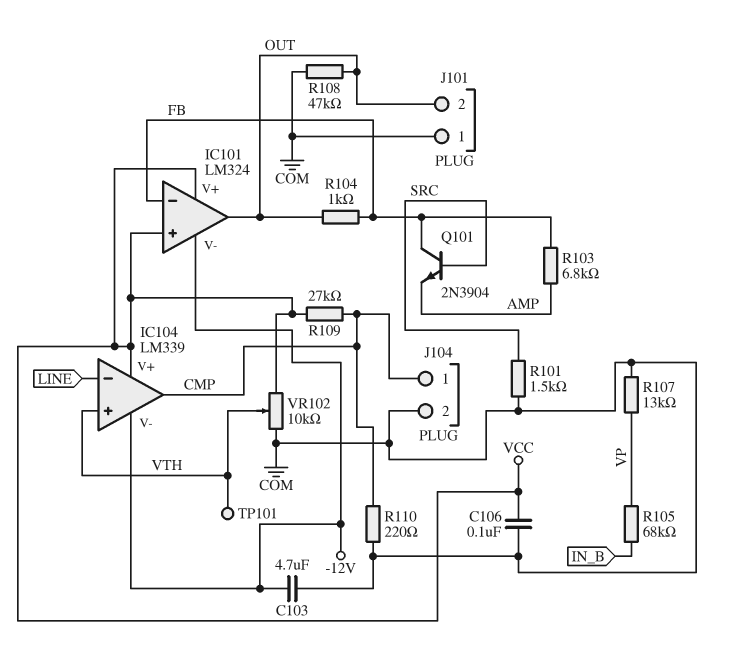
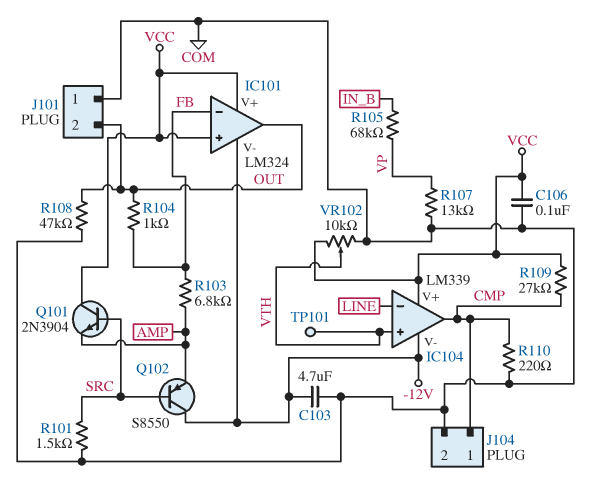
Q101: NPN 2N3904 (B SRC, C FB, E AMP) -> NPN 2N3904 (B SRC, C VCC, E AMP)
Q102: none -> PNP S8550 (B SRC, C -12V, E AMP)

